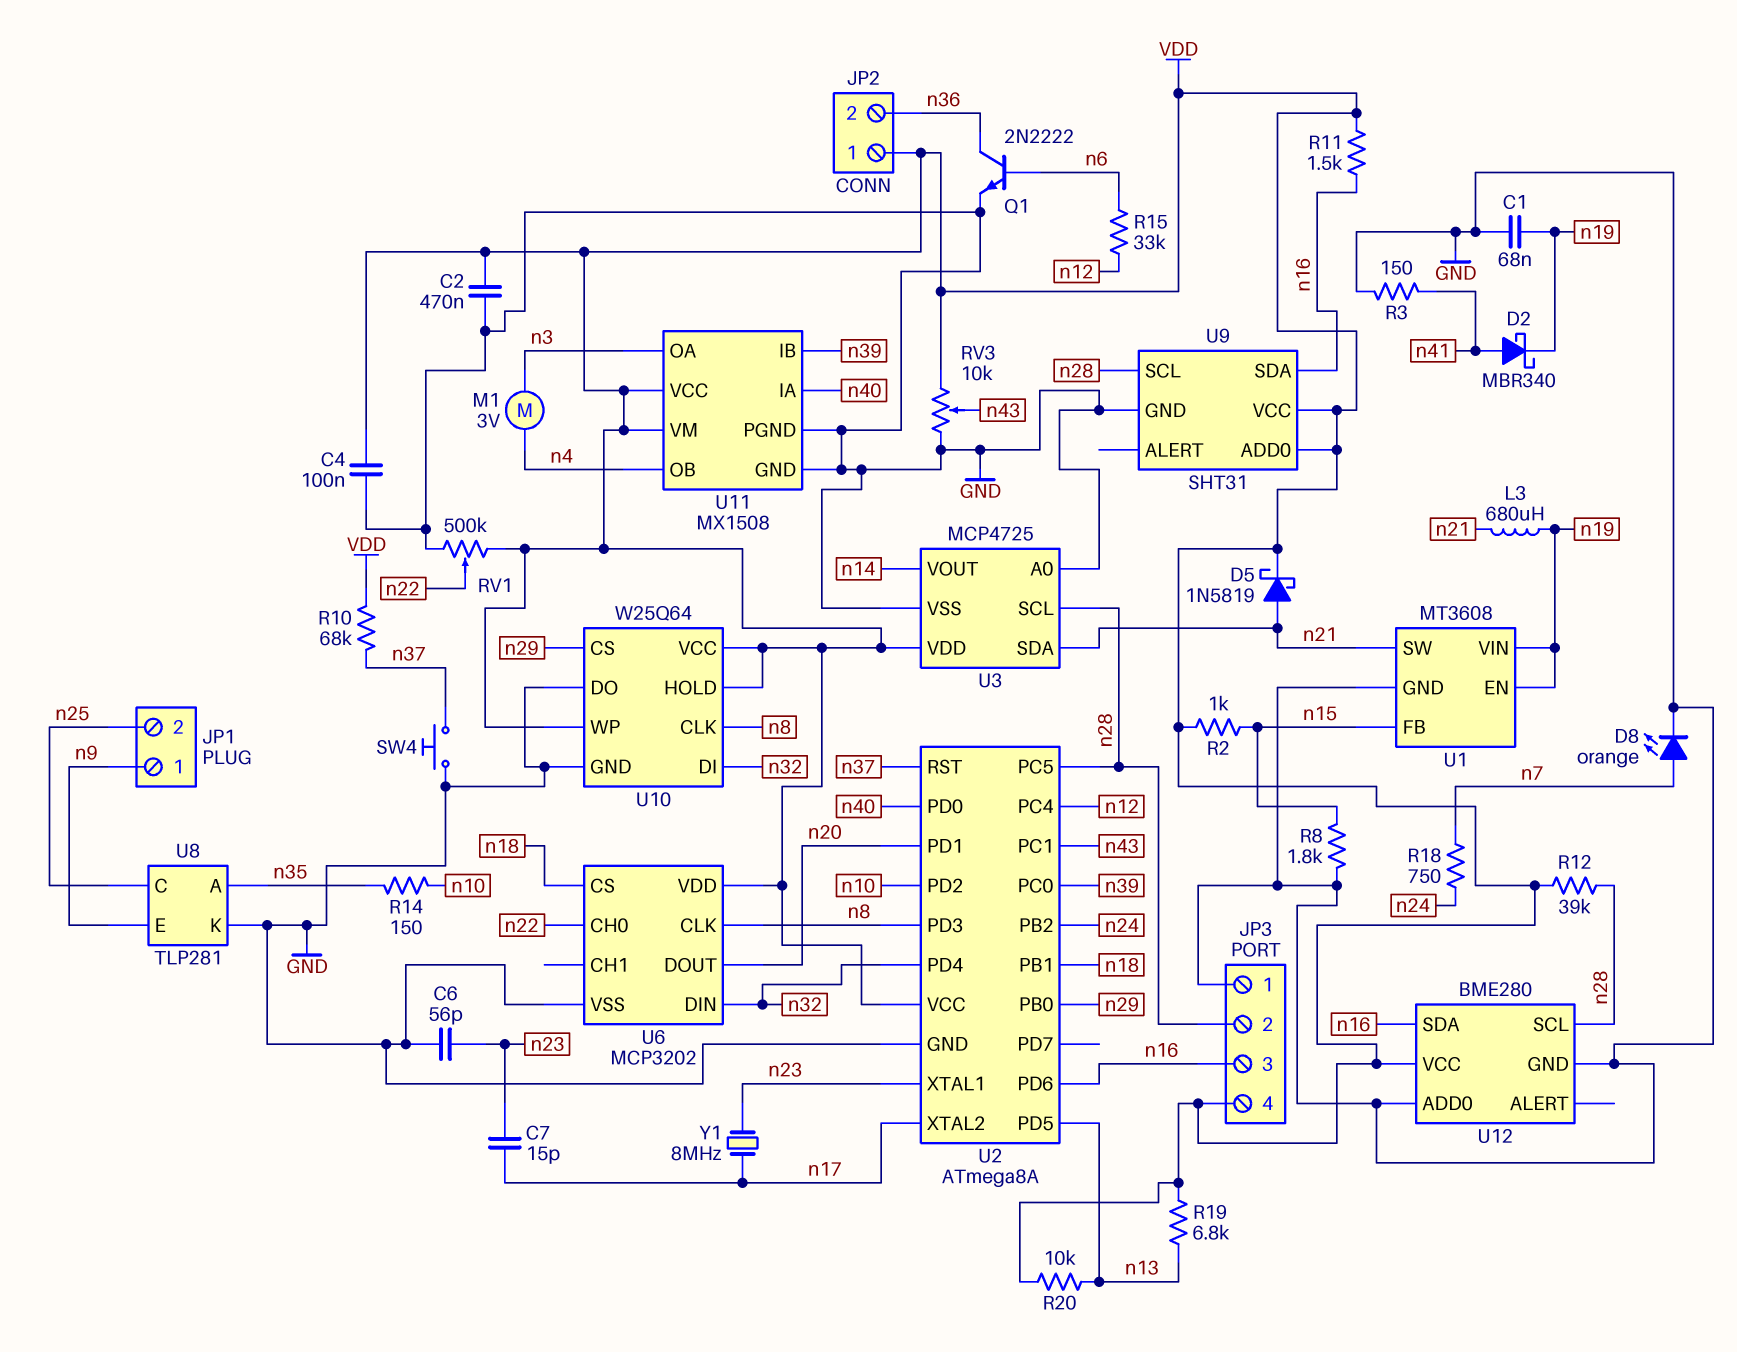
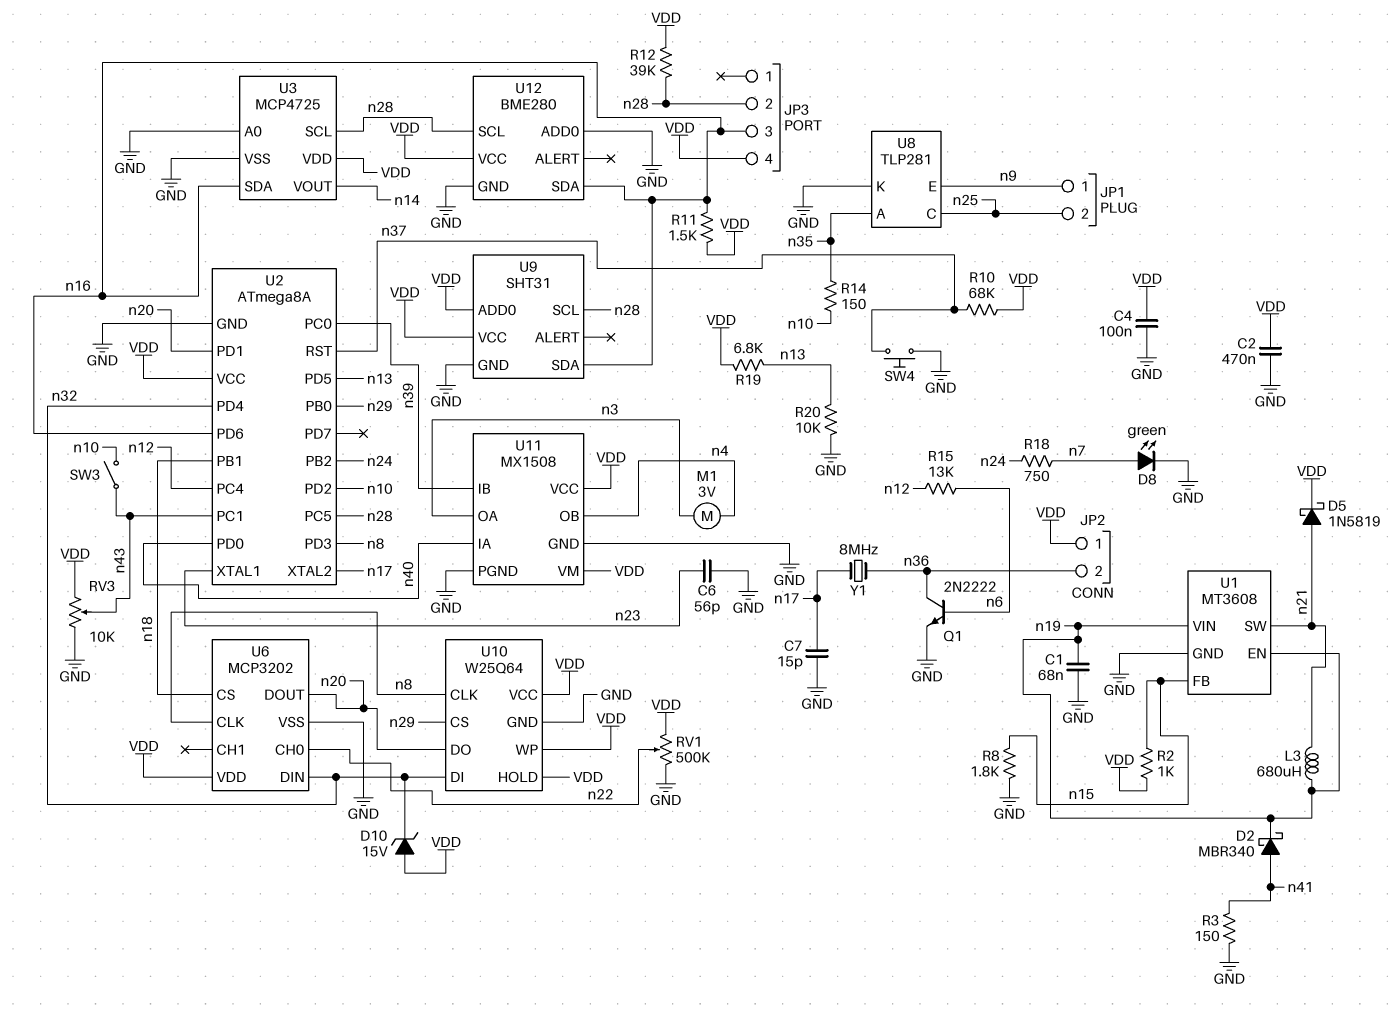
C7: 15pF (n17, n23) -> 15pF (GND, n17)
D8: LED orange (A n7, K GND) -> LED green (A n7, K GND)
D10: none -> zener 15V (A VDD, K n32)
JP3 pin 1: GND -> none
R15: 33k (n6, n12) -> 13k (n6, n12)
R20: 10k (VDD, n13) -> 10k (GND, n13)
SW3: none -> switch (n10, n43)
U3 pin SDA: n21 -> n16
U10 pin DO: GND -> n20
Y1: 8MHz (n17, n23) -> 8MHz (n17, n36)

